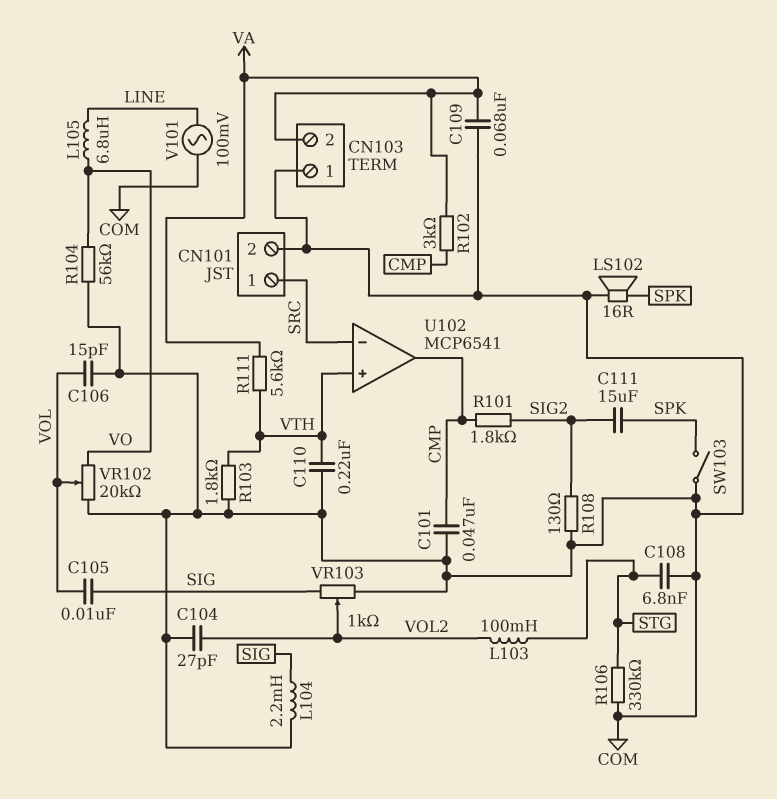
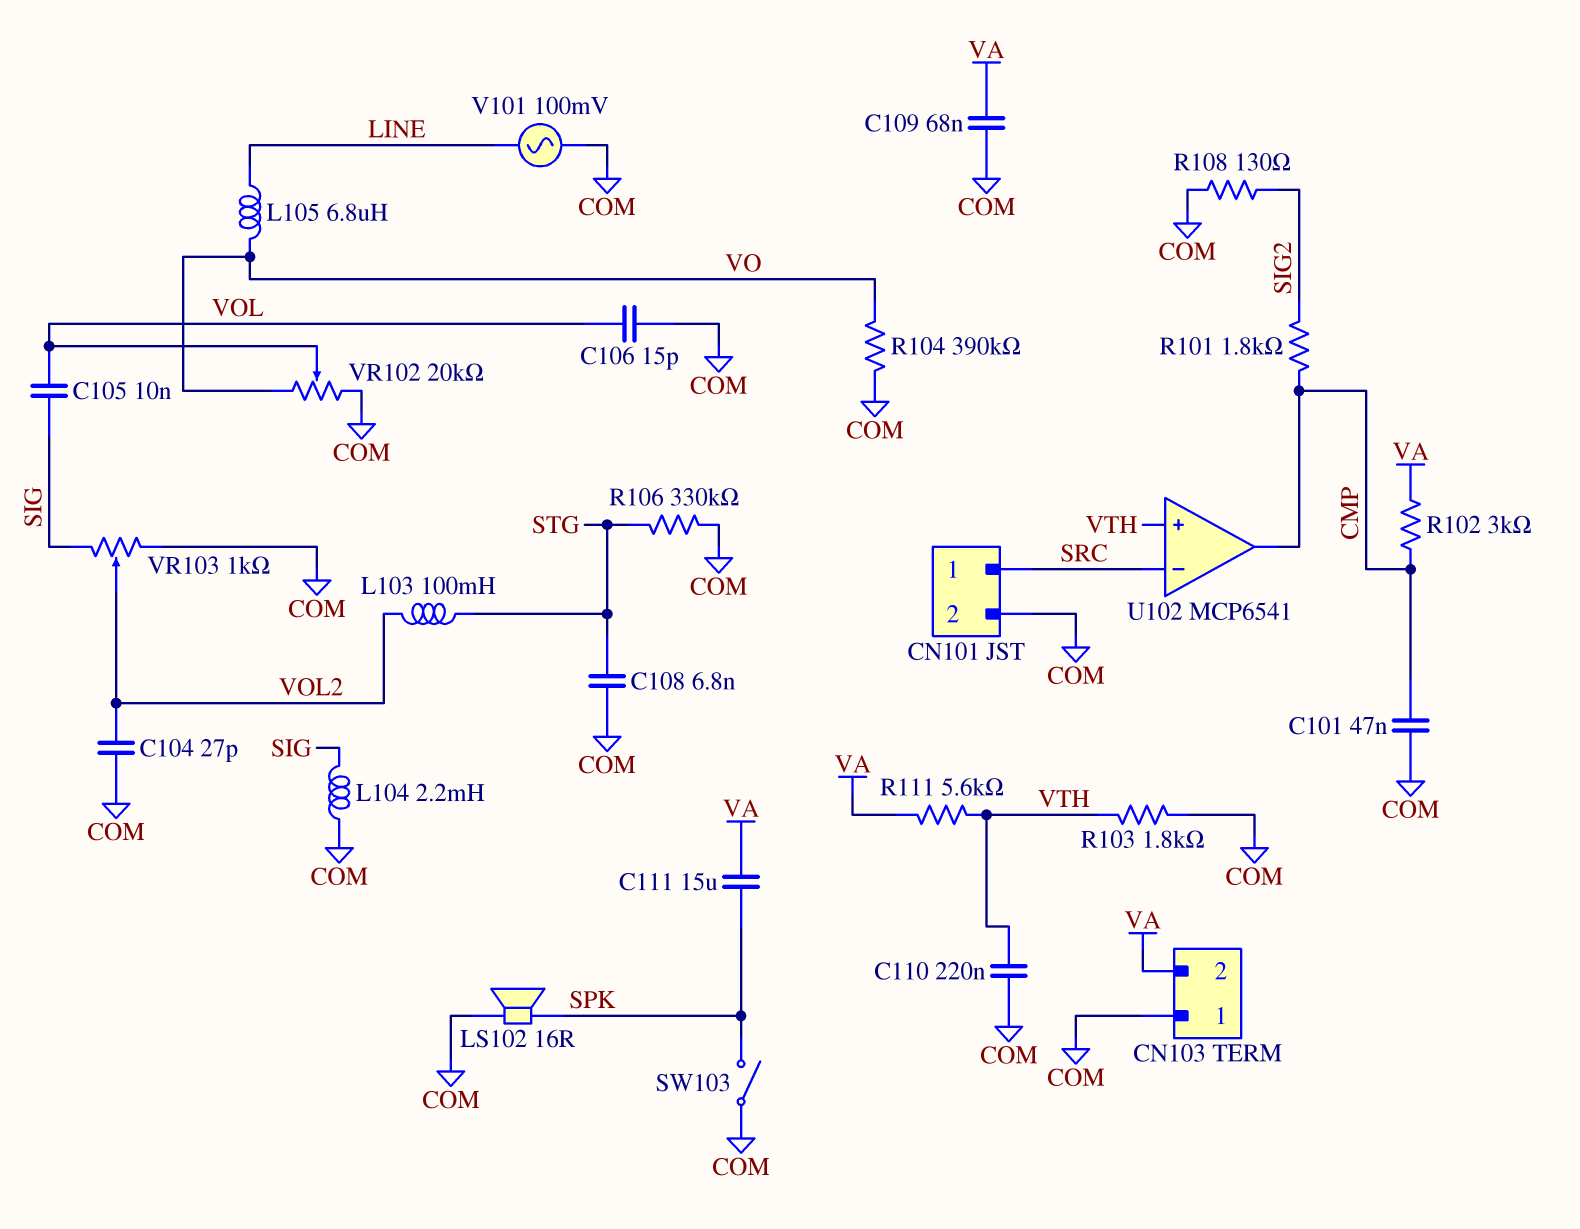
C111: 15uF (SIG2, SPK) -> 15uF (SPK, VA)
R104: 56k (COM, VO) -> 390k (COM, VO)

